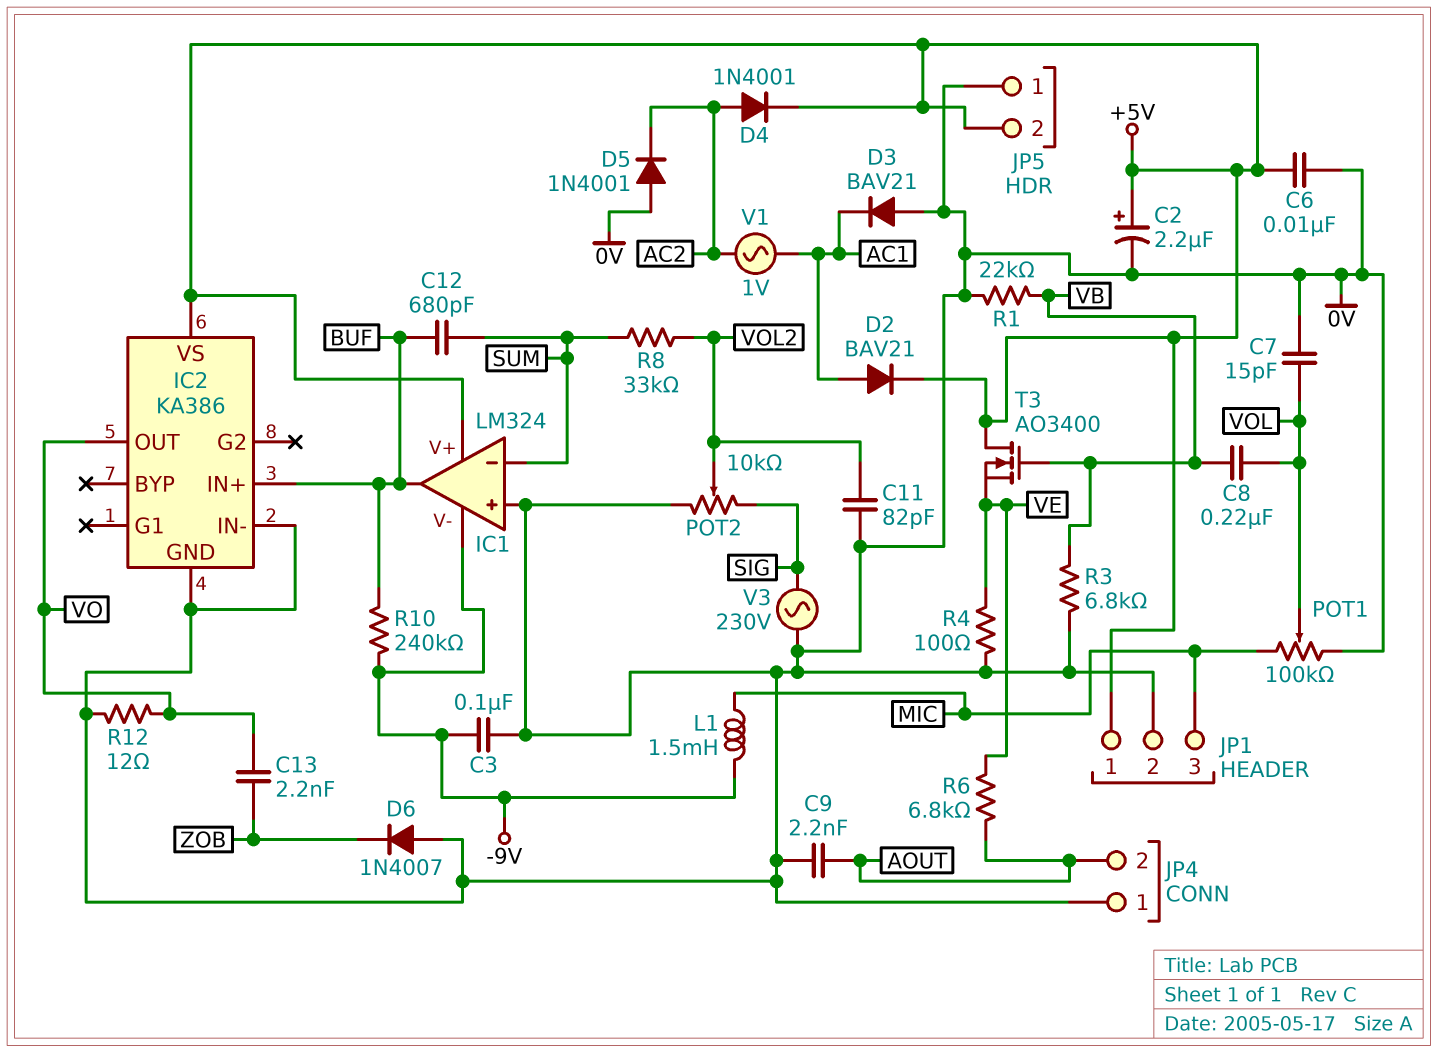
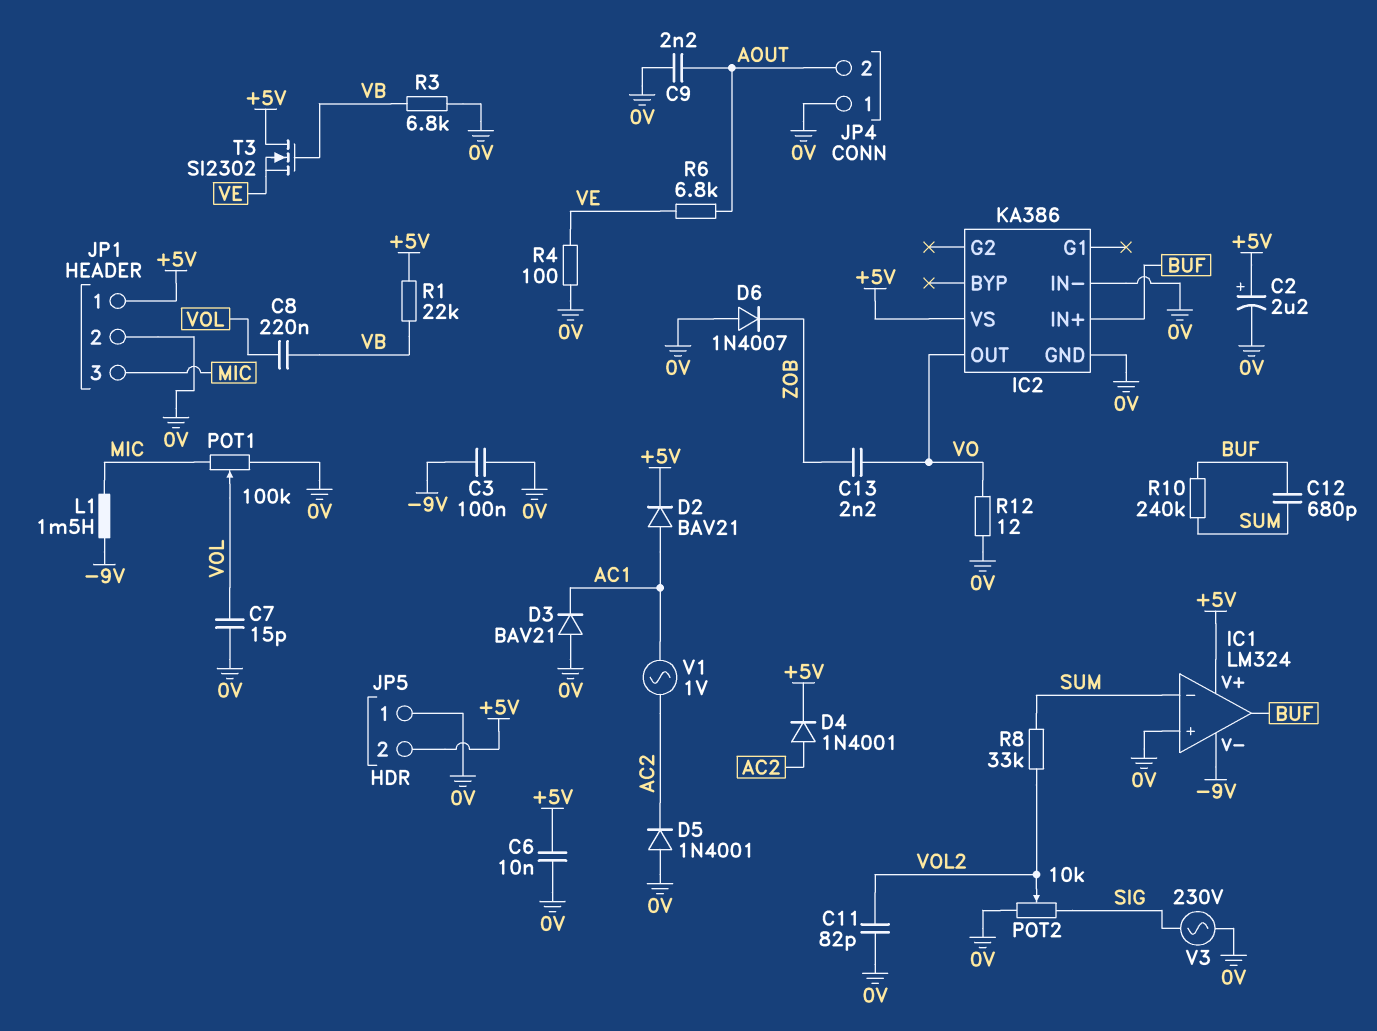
R1: 22k (0V, VB) -> 22k (+5V, VB)
R10: 240k (-9V, BUF) -> 240k (BUF, SUM)
T3: NMOS AO3400 (G VB, D +5V, S VE) -> NMOS SI2302 (G VB, D +5V, S VE)

